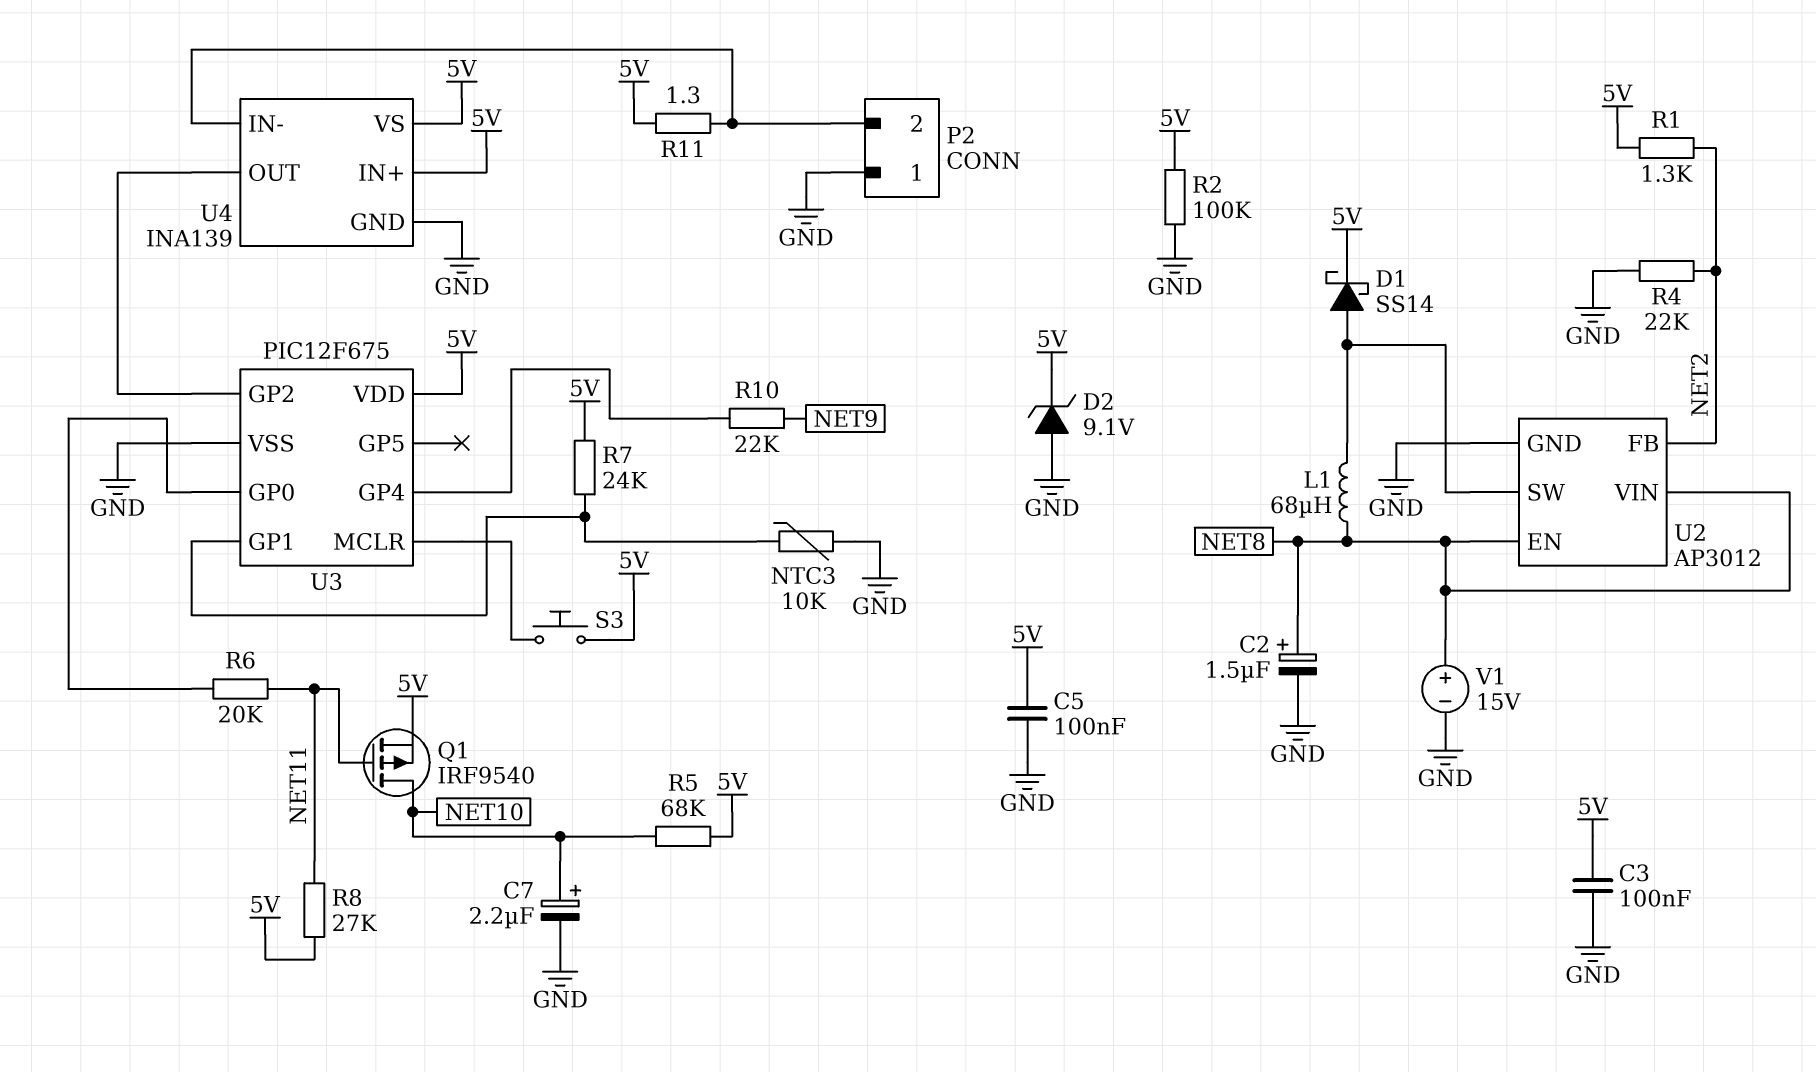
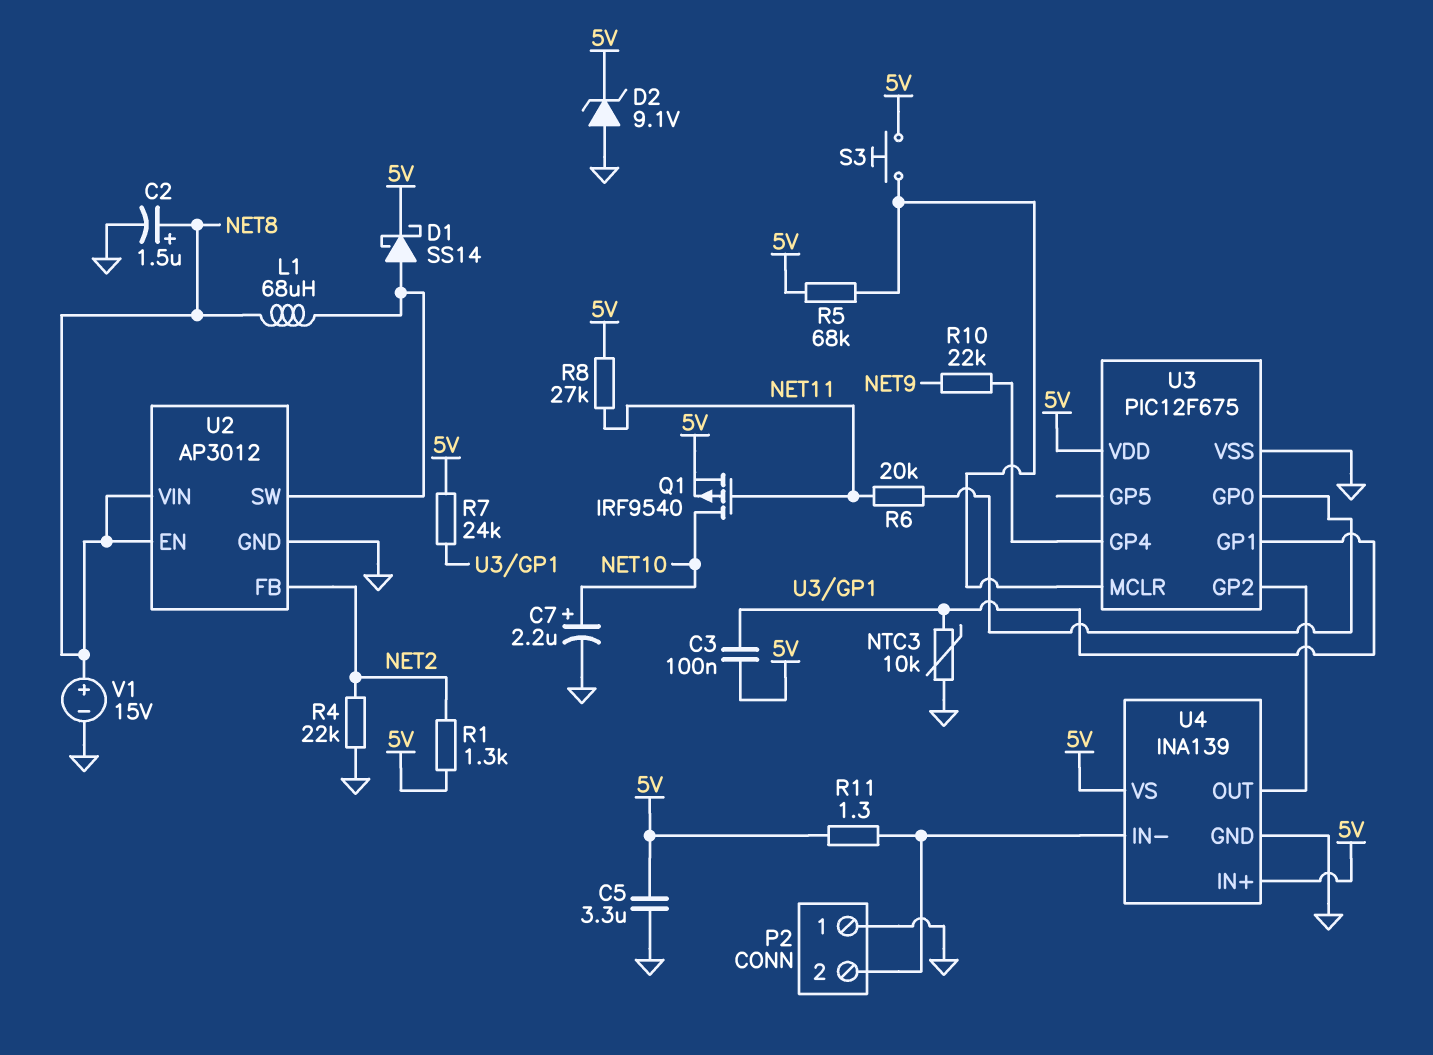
C3: 100nF (5V, GND) -> 100nF (5V, U3/GP1)
C5: 100nF (5V, GND) -> 3.3uF (5V, GND)
R2: 100k (5V, GND) -> none
R5: 68k (5V, NET10) -> 68k (5V, U3/MCLR)

